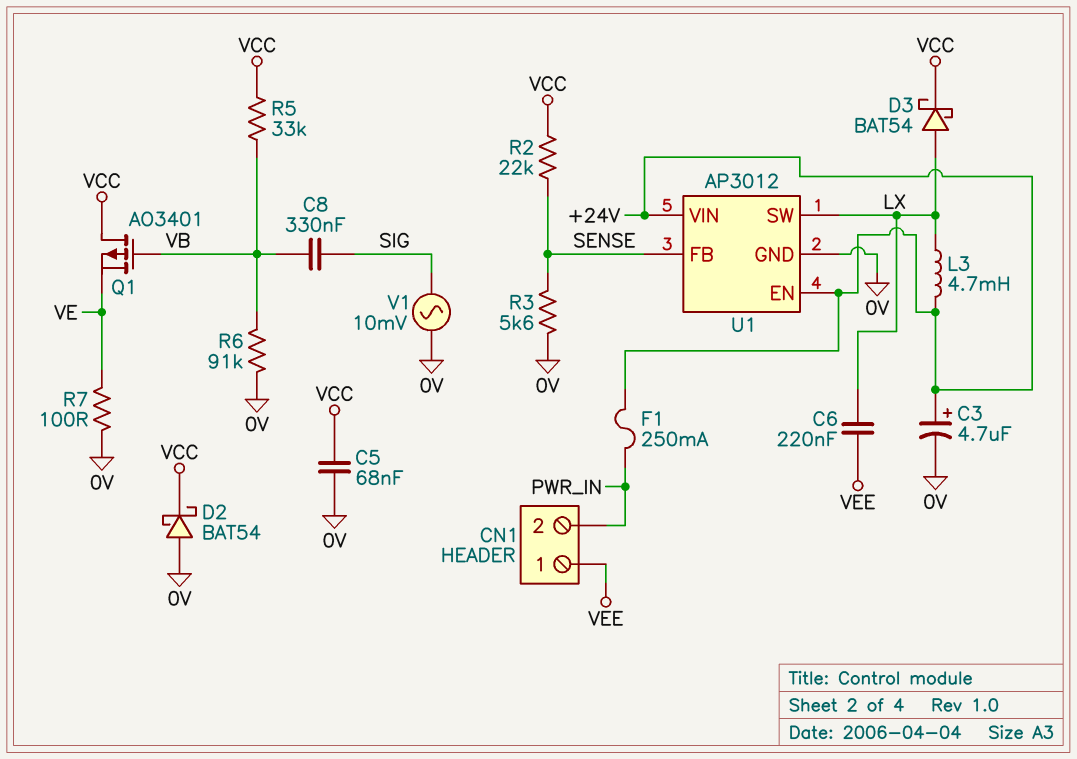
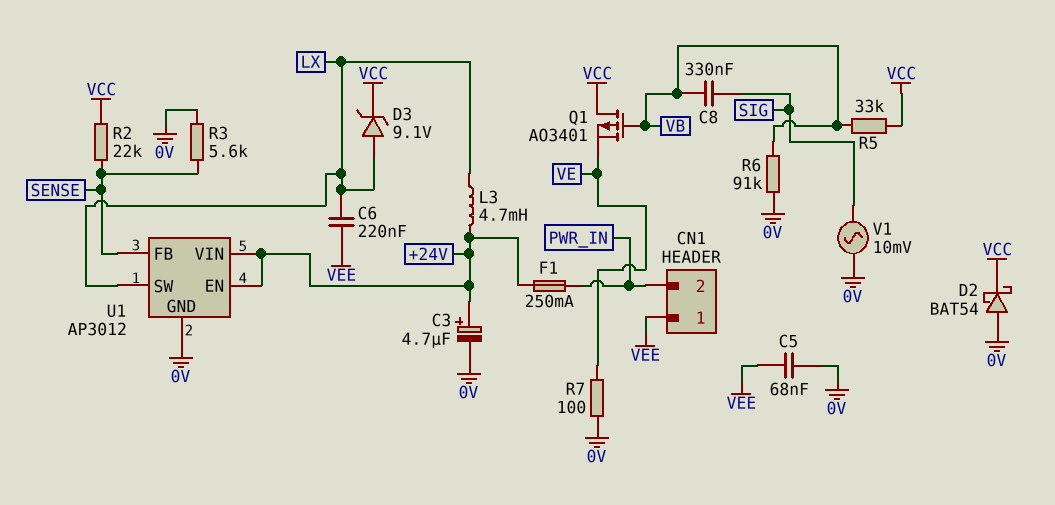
C5: 68nF (0V, VCC) -> 68nF (0V, VEE)
D3: schottky BAT54 (A LX, K VCC) -> zener 9.1V (A LX, K VCC)

